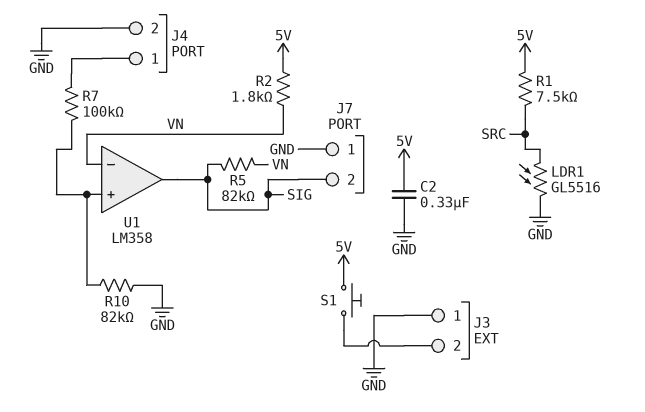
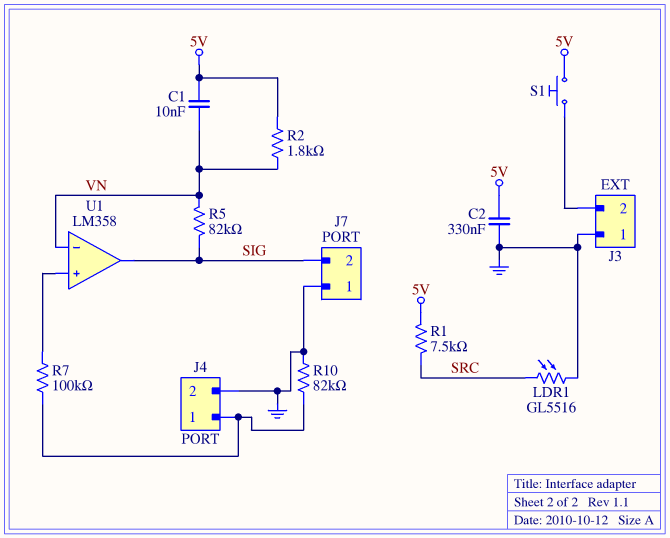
C1: none -> 10nF (5V, VN)
R10: 82k (GND, U1/in+) -> 82k (GND, J4/1)

